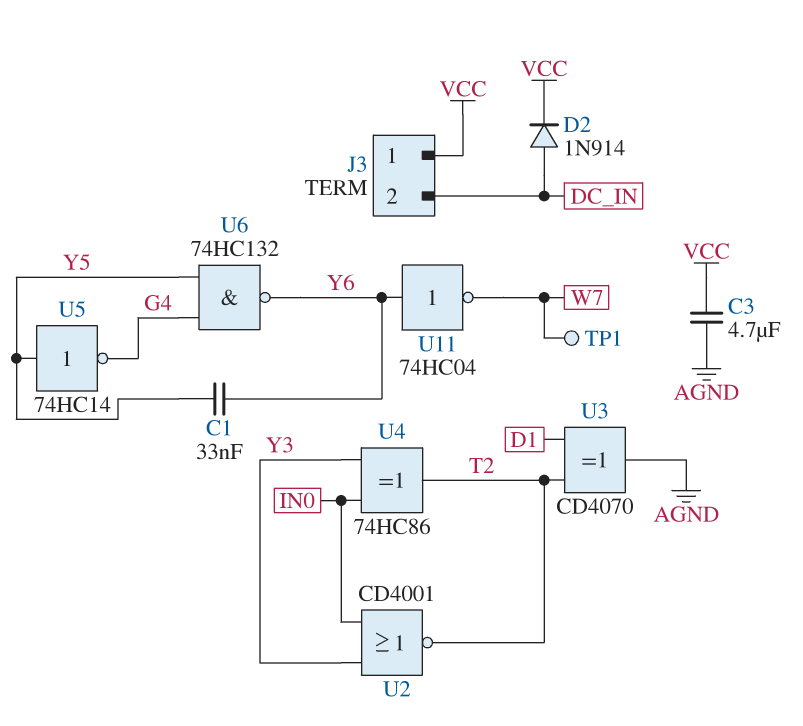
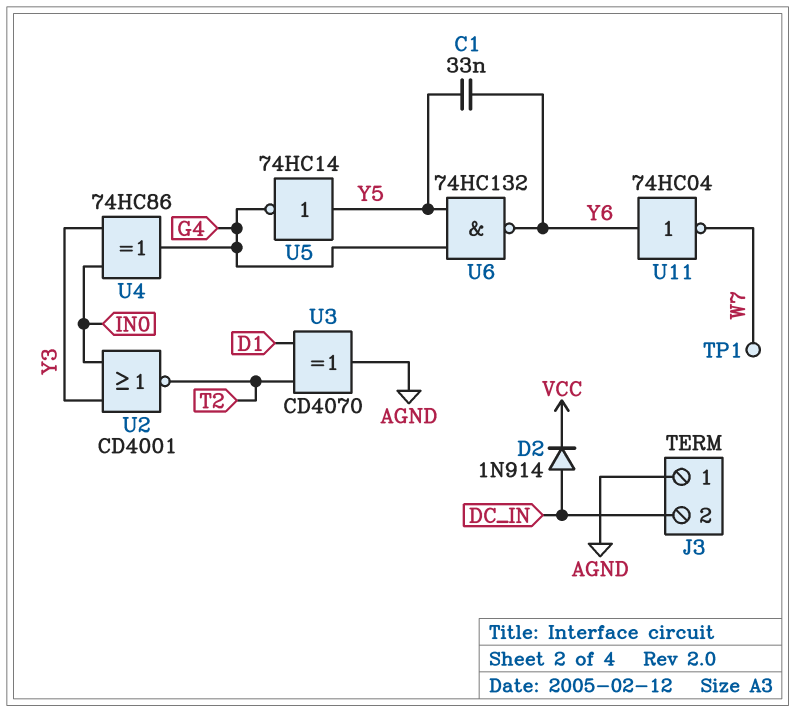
C3: 4.7uF (AGND, VCC) -> none
J3 pin 1: VCC -> AGND
U4: XOR 74HC86 (in IN0, in Y3, out T2) -> XOR 74HC86 (in IN0, in Y3, out G4)

